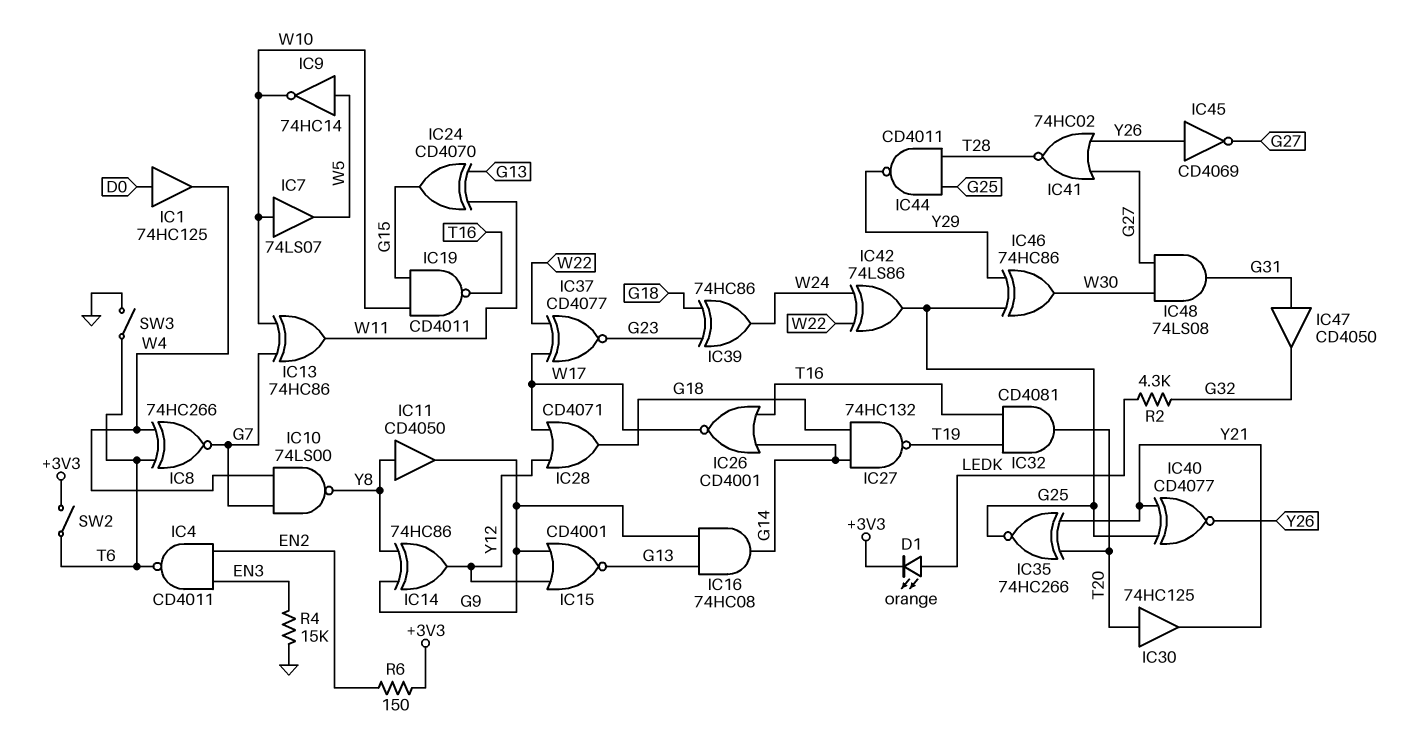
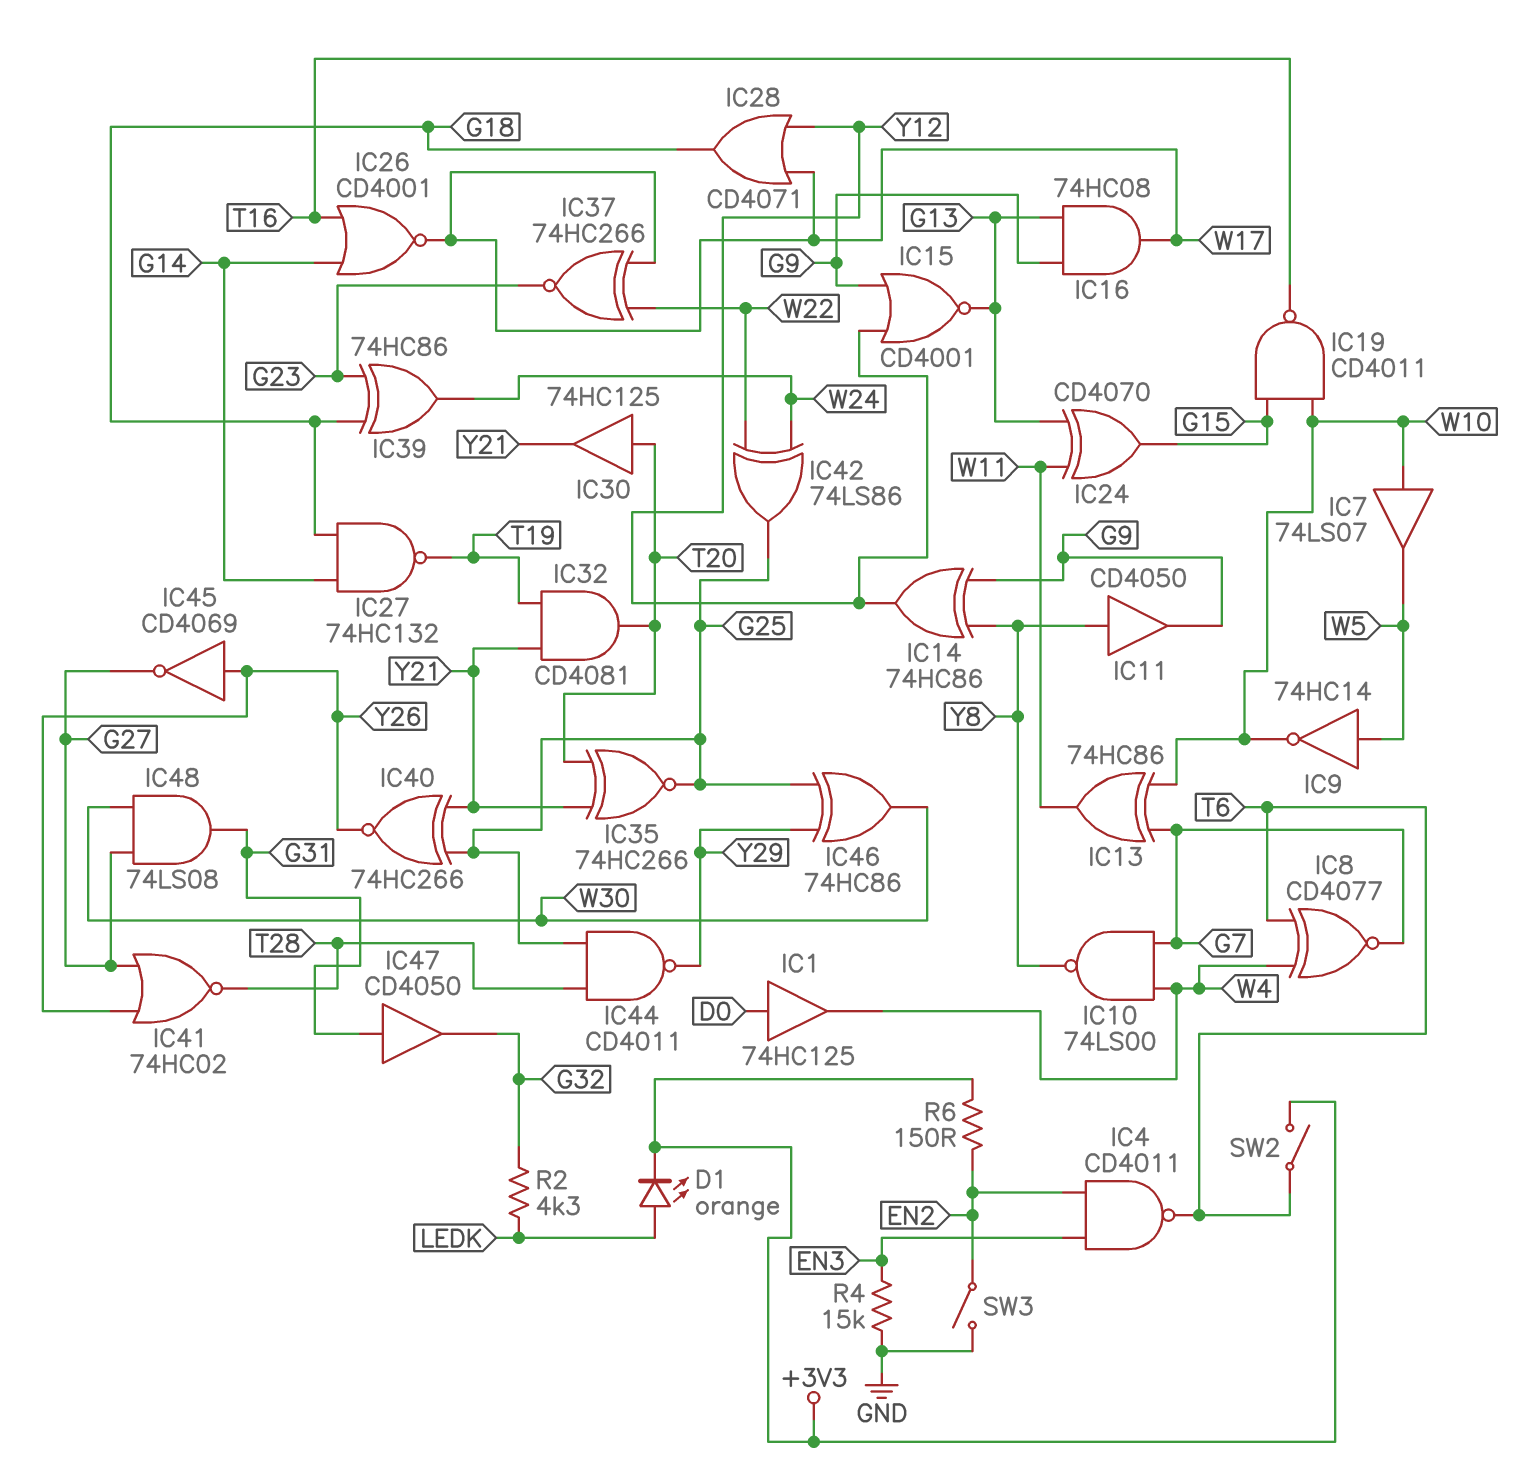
IC8: XNOR 74HC266 (in T6, in W4, out G7) -> XNOR CD4077 (in T6, in W4, out G7)
IC16: AND 74HC08 (in G9, in G13, out G14) -> AND 74HC08 (in G9, in G13, out W17)
IC32: AND CD4081 (in T16, in T19, out T20) -> AND CD4081 (in T19, in Y21, out T20)
IC37: XNOR CD4077 (in W17, in W22, out G23) -> XNOR 74HC266 (in W17, in W22, out G23)
IC40: XNOR CD4077 (in G25, in Y21, out Y26) -> XNOR 74HC266 (in G25, in Y21, out Y26)
SW3: switch (GND, T6) -> switch (EN2, GND)

